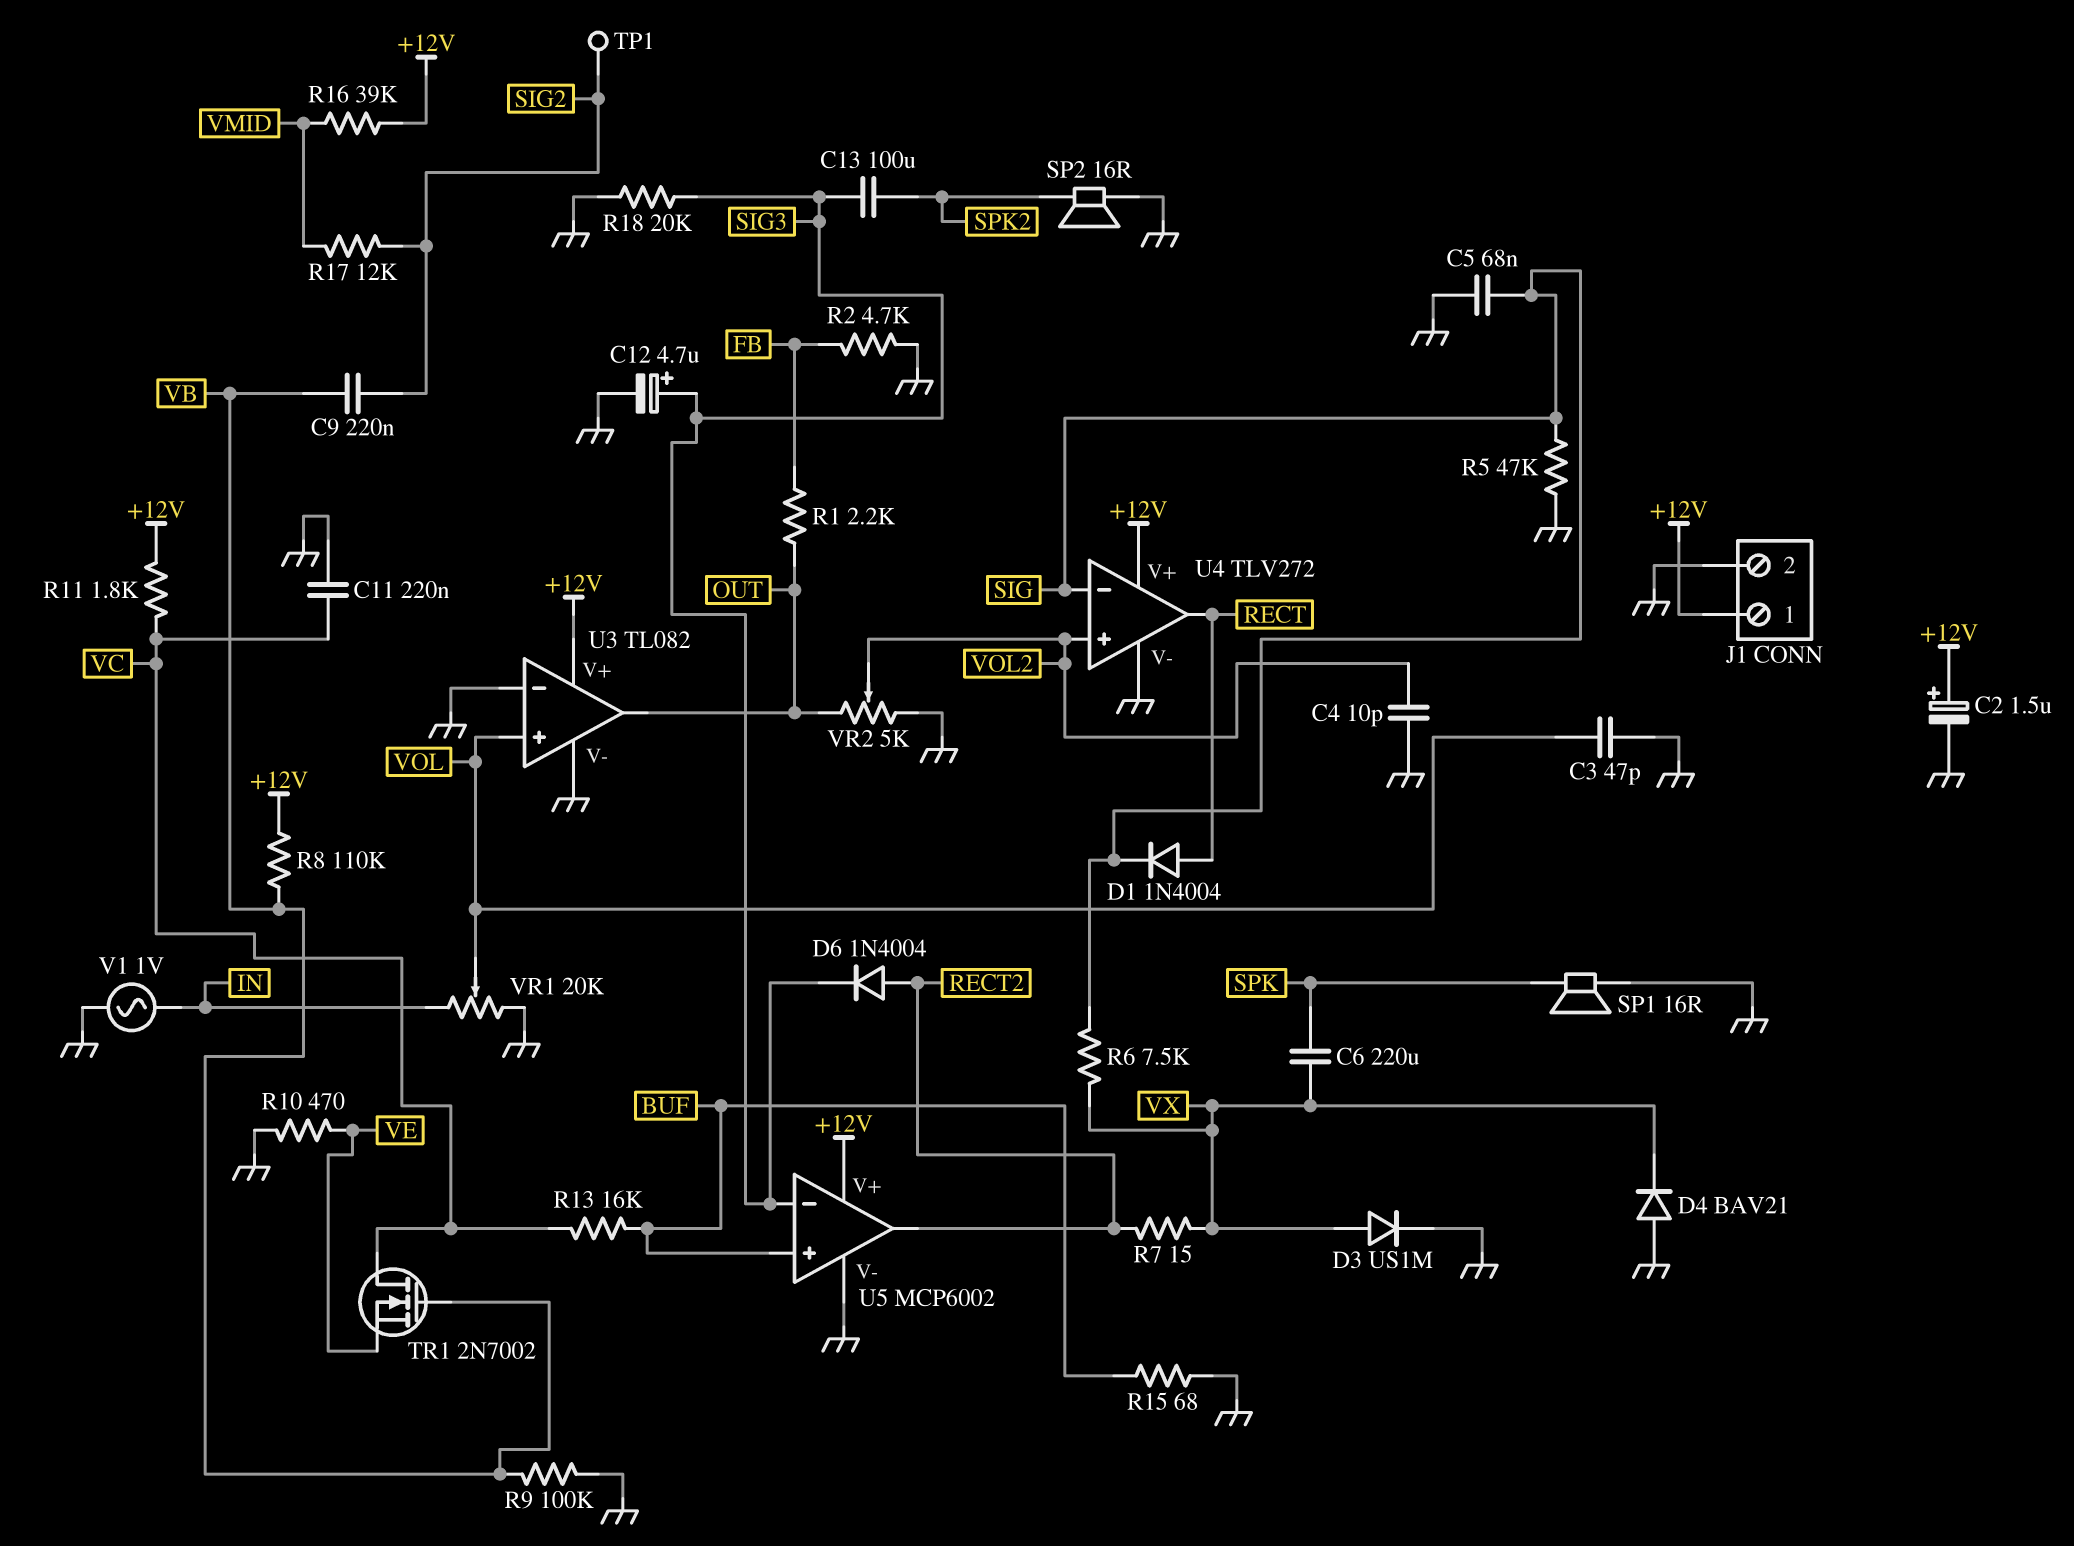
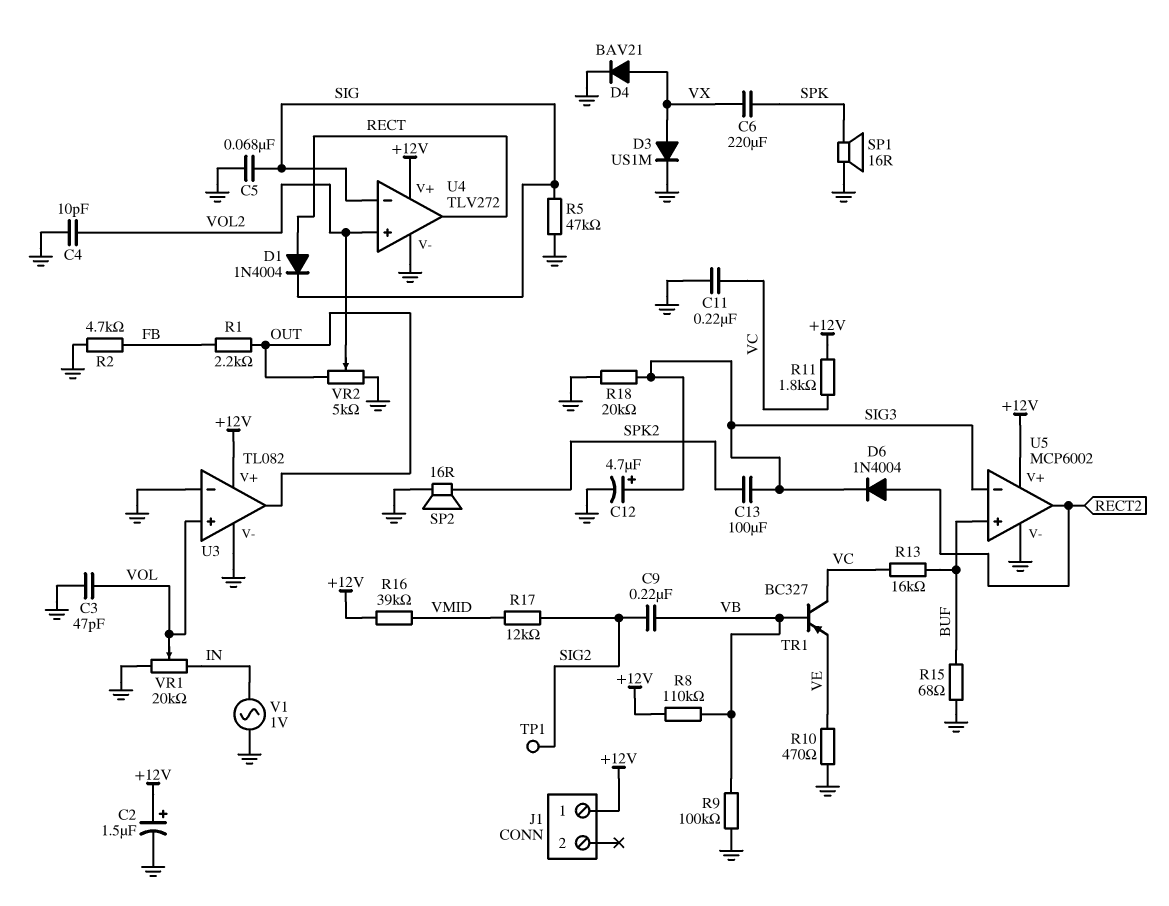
D4: diode BAV21 (A GND, K VX) -> diode BAV21 (A VX, K GND)
J1 pin 2: GND -> none
R6: 7.5k (SIG, VX) -> none
R7: 15 (RECT2, VX) -> none
TR1: NMOS 2N7002 (G VB, D VC, S VE) -> PNP BC327 (B VB, C VC, E VE)

